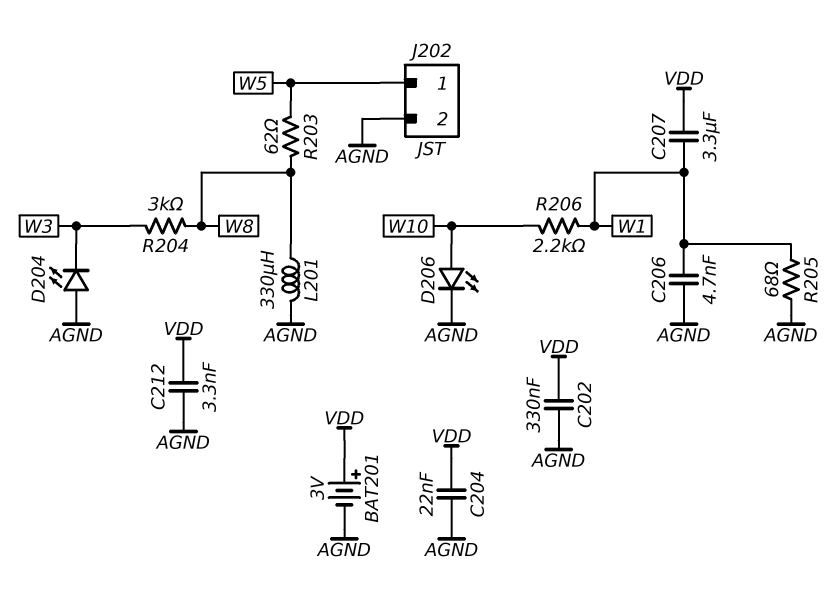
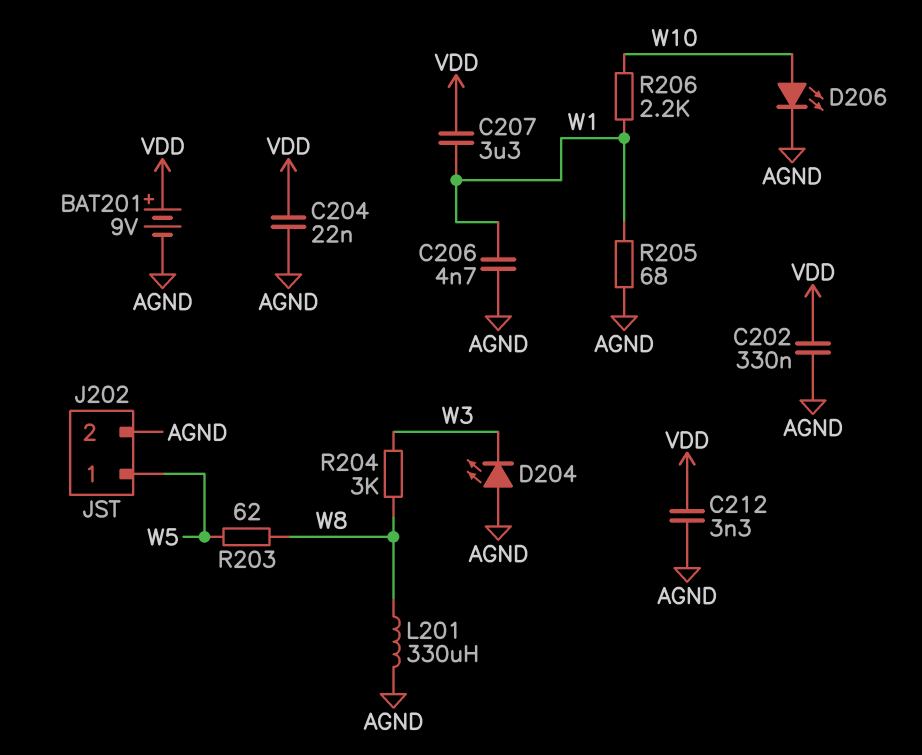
BAT201: 3V (plus VDD, minus AGND) -> 9V (plus VDD, minus AGND)

